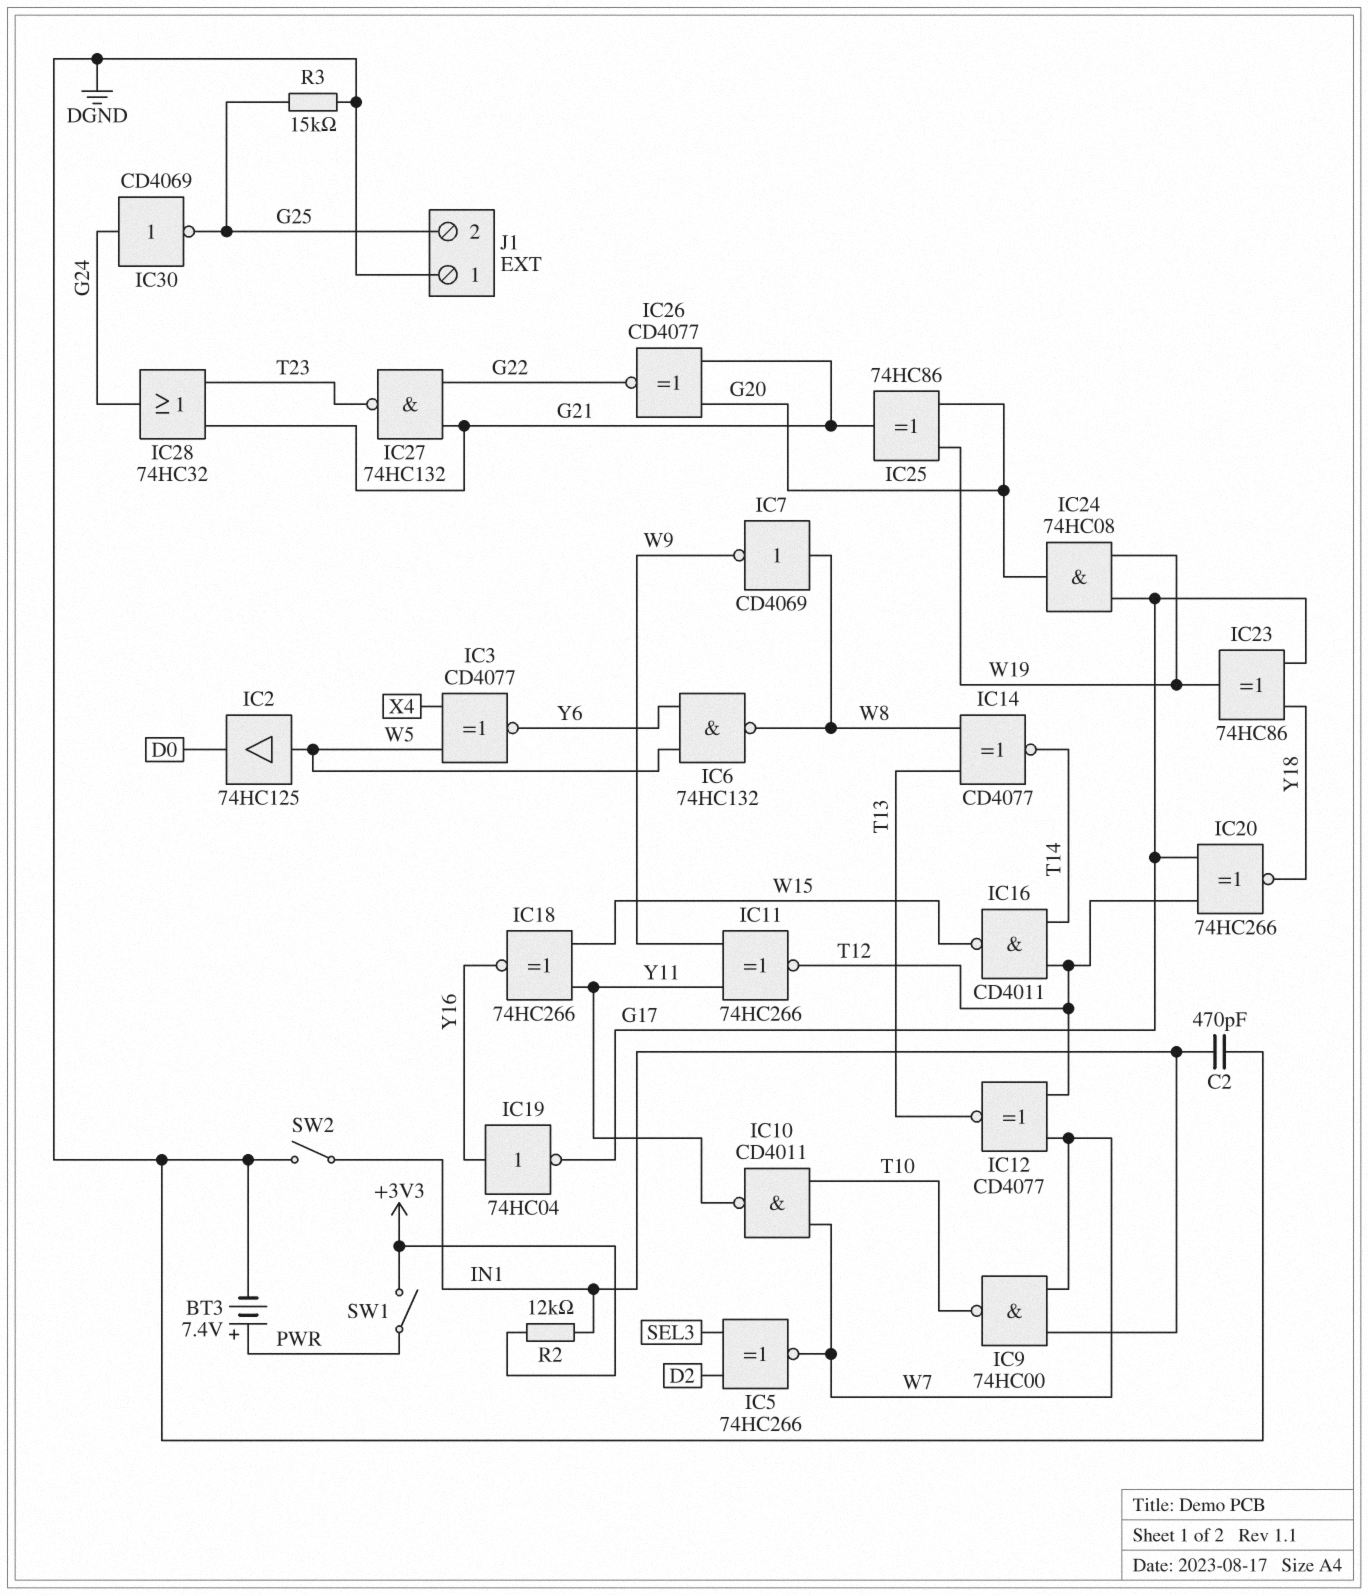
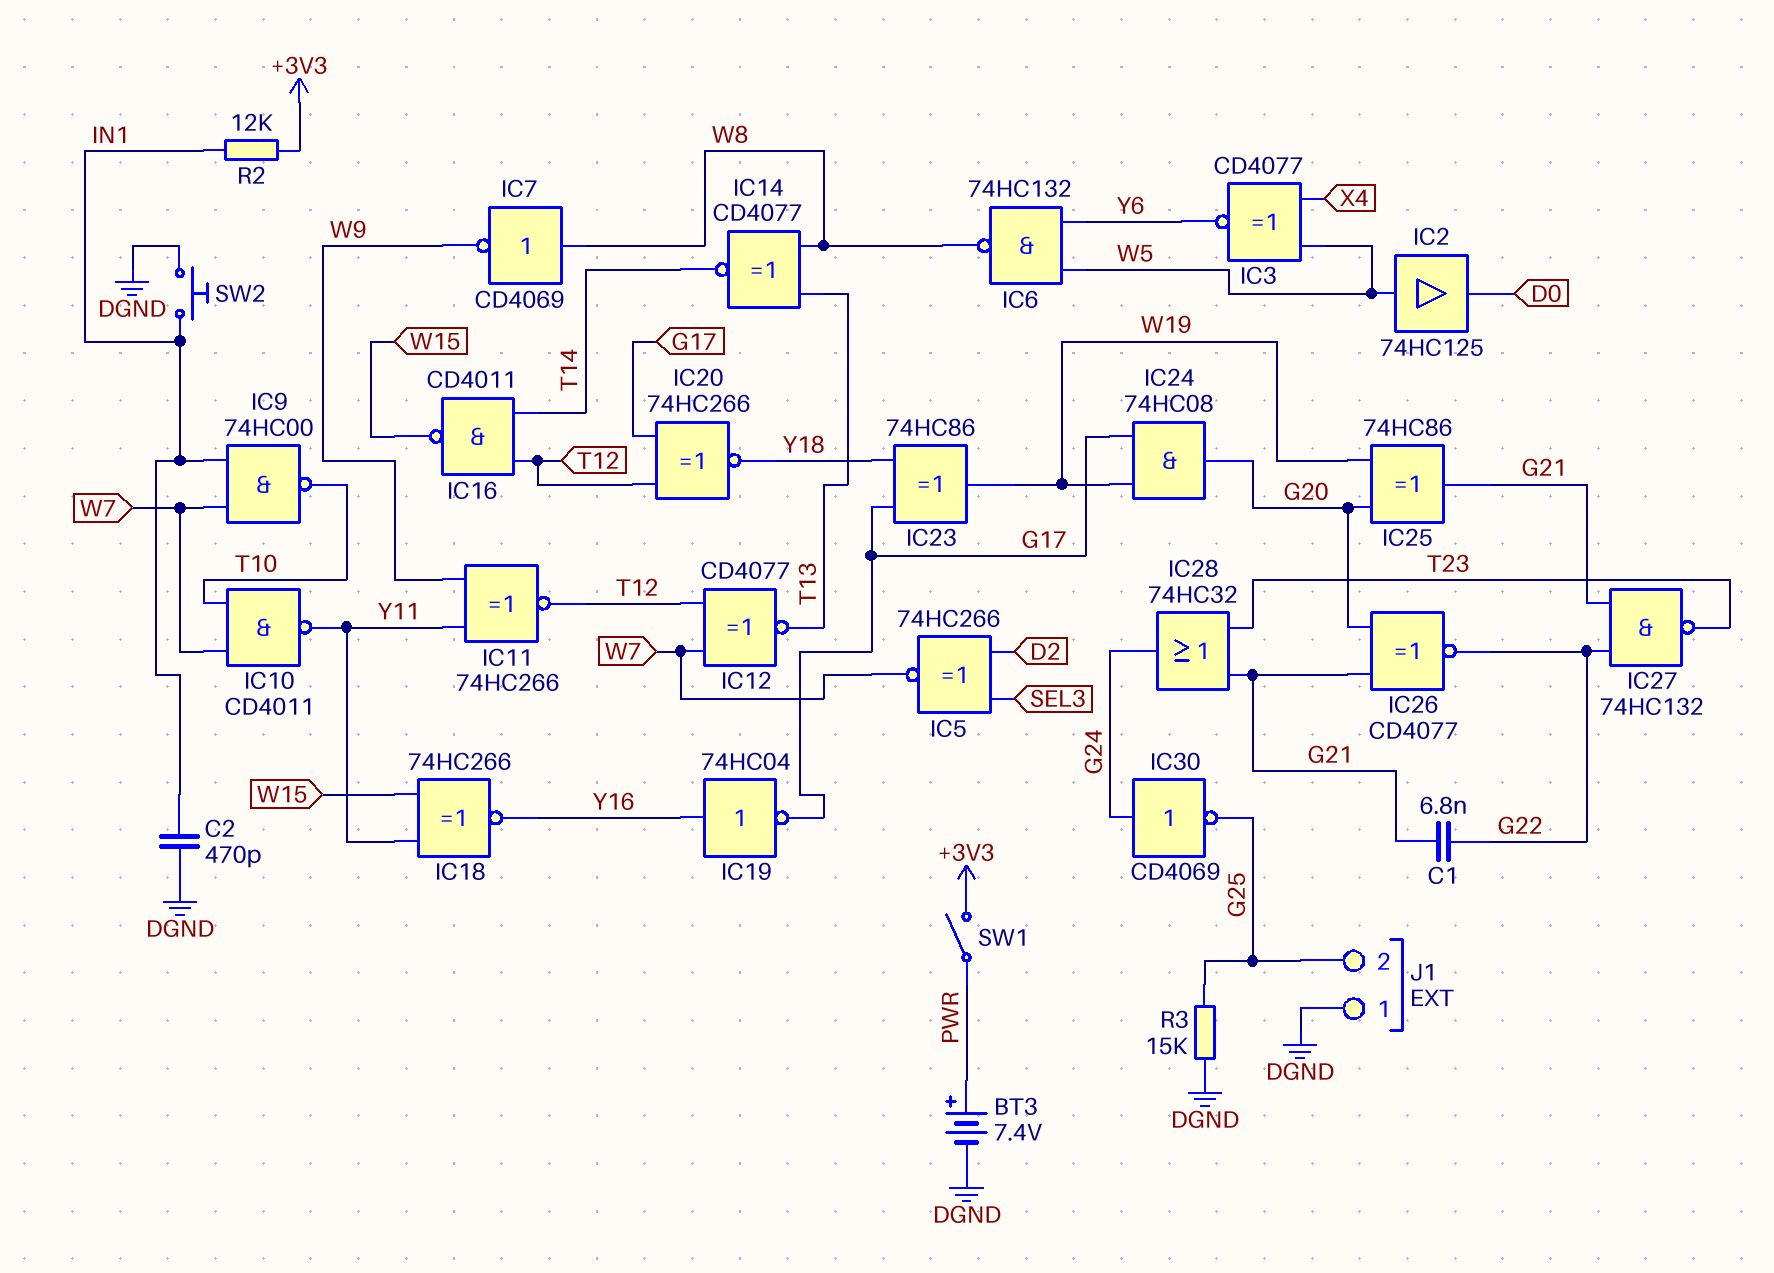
C1: none -> 6.8nF (G21, G22)
SW2: switch (DGND, IN1) -> button (DGND, IN1)

